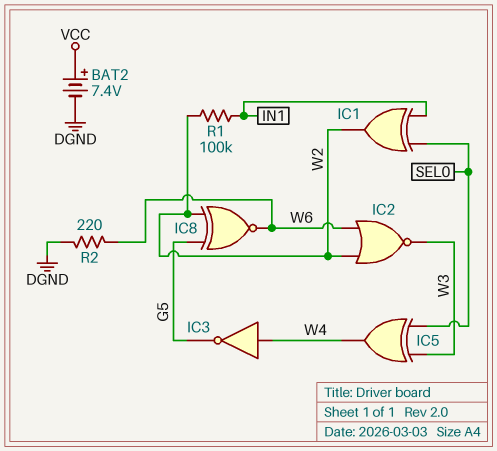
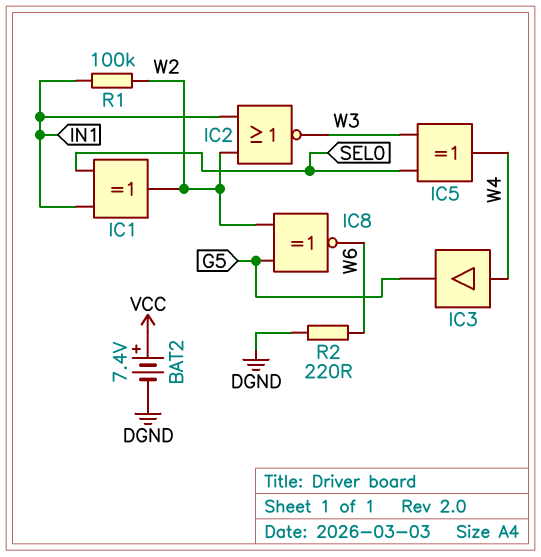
IC2: NOR (in W2, in W6, out W3) -> NOR (in IN1, in W2, out W3)
IC3: NOT (in W4, out G5) -> buffer (in W4, out G5)

